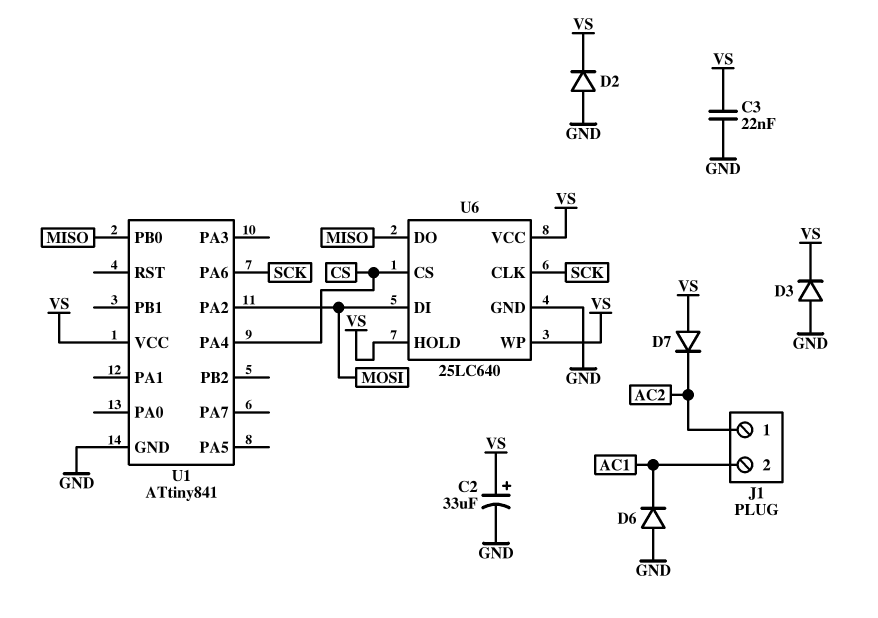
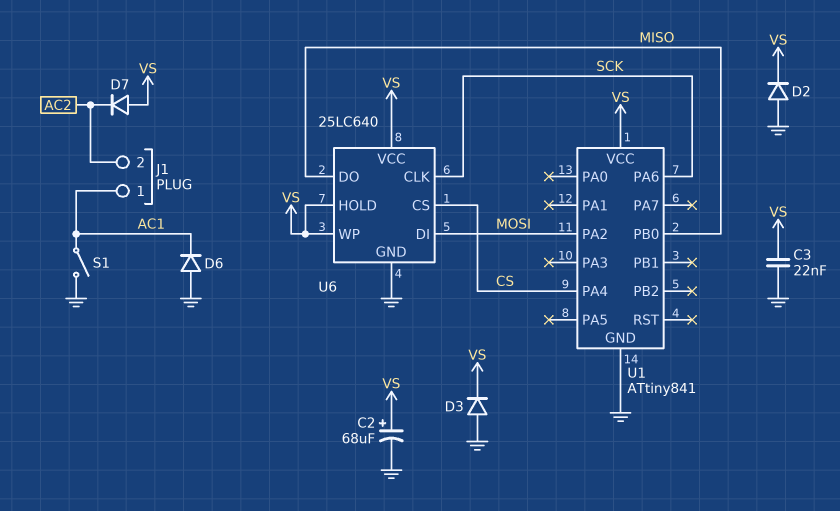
C2: 33uF (plus VS, minus GND) -> 68uF (plus VS, minus GND)
J1 pin 1: AC2 -> AC1
J1 pin 2: AC1 -> AC2
S1: none -> switch (AC1, GND)

